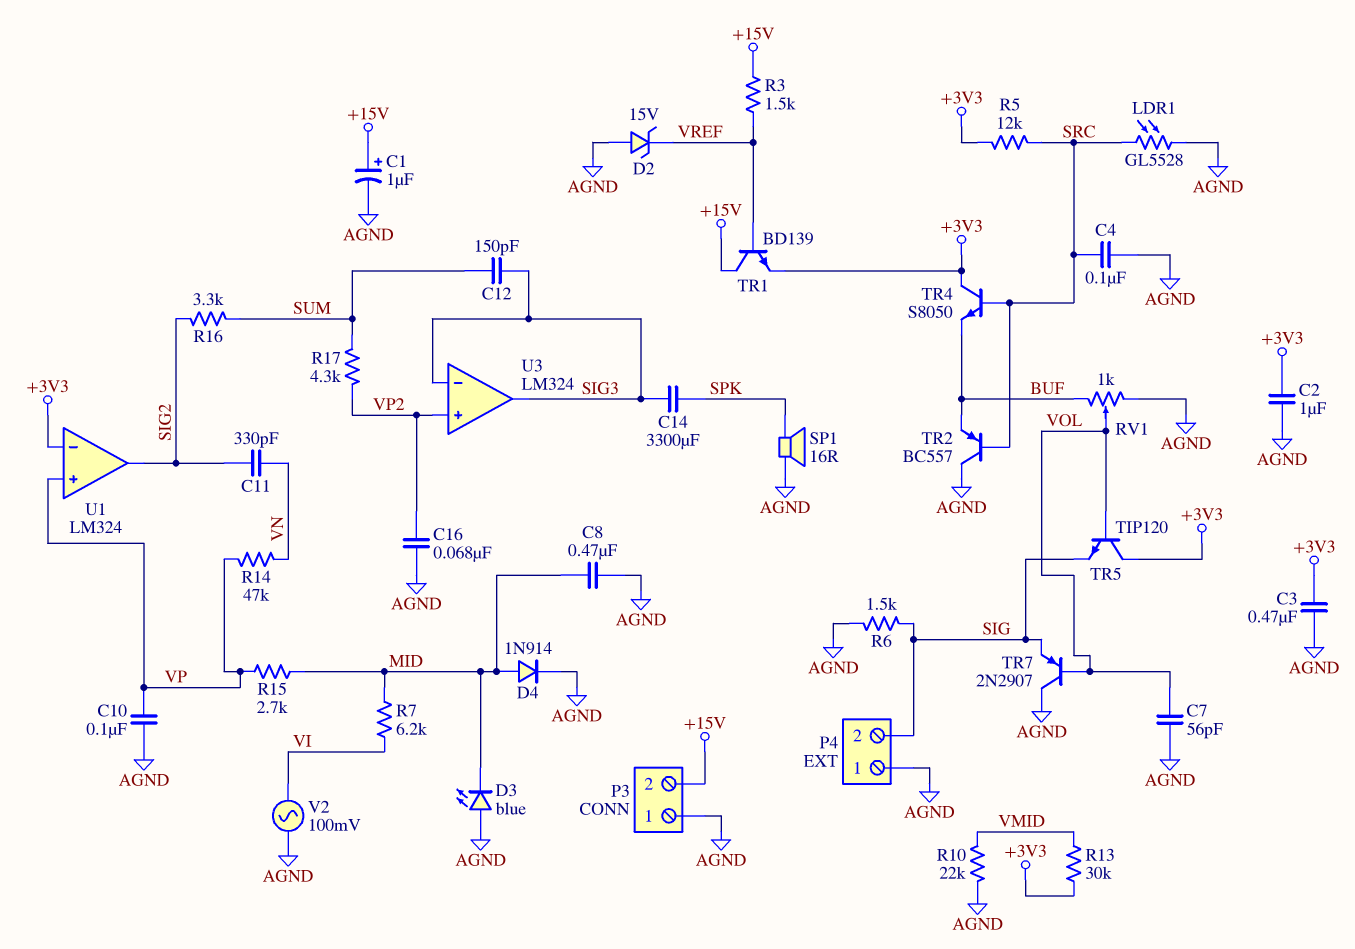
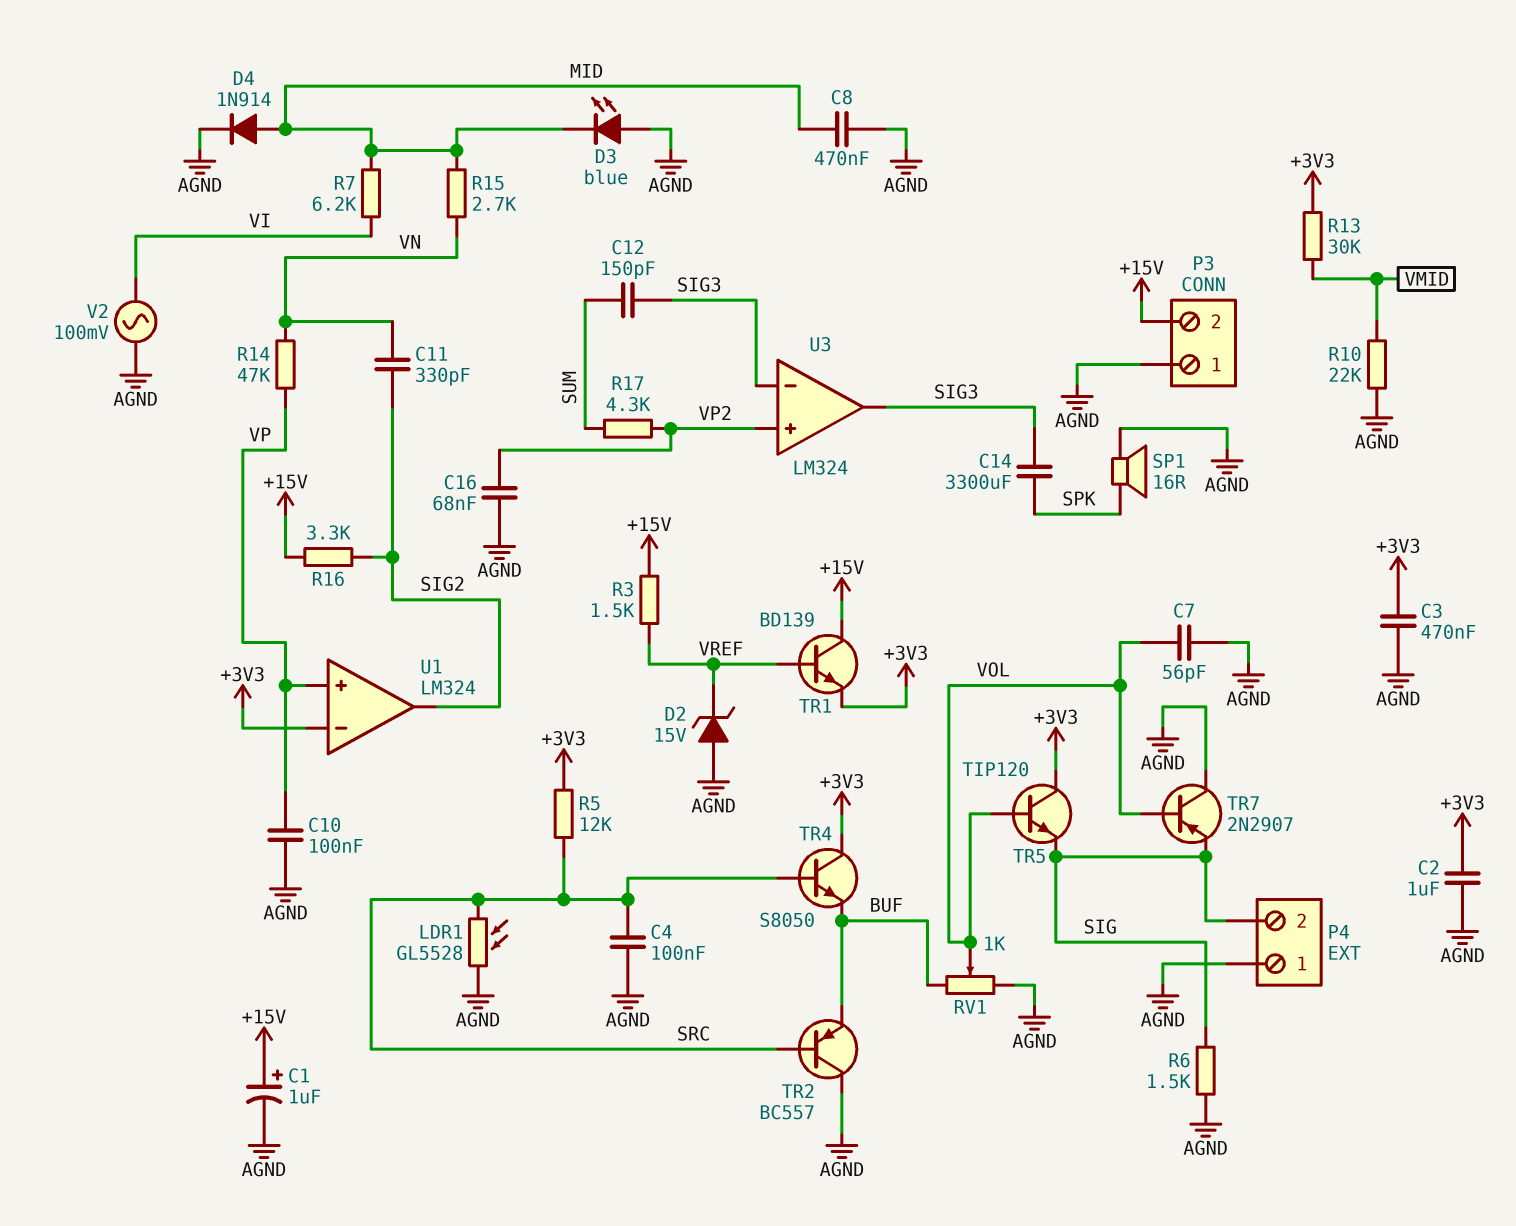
R15: 2.7k (MID, VP) -> 2.7k (MID, VN)
R16: 3.3k (SIG2, SUM) -> 3.3k (+15V, SIG2)

